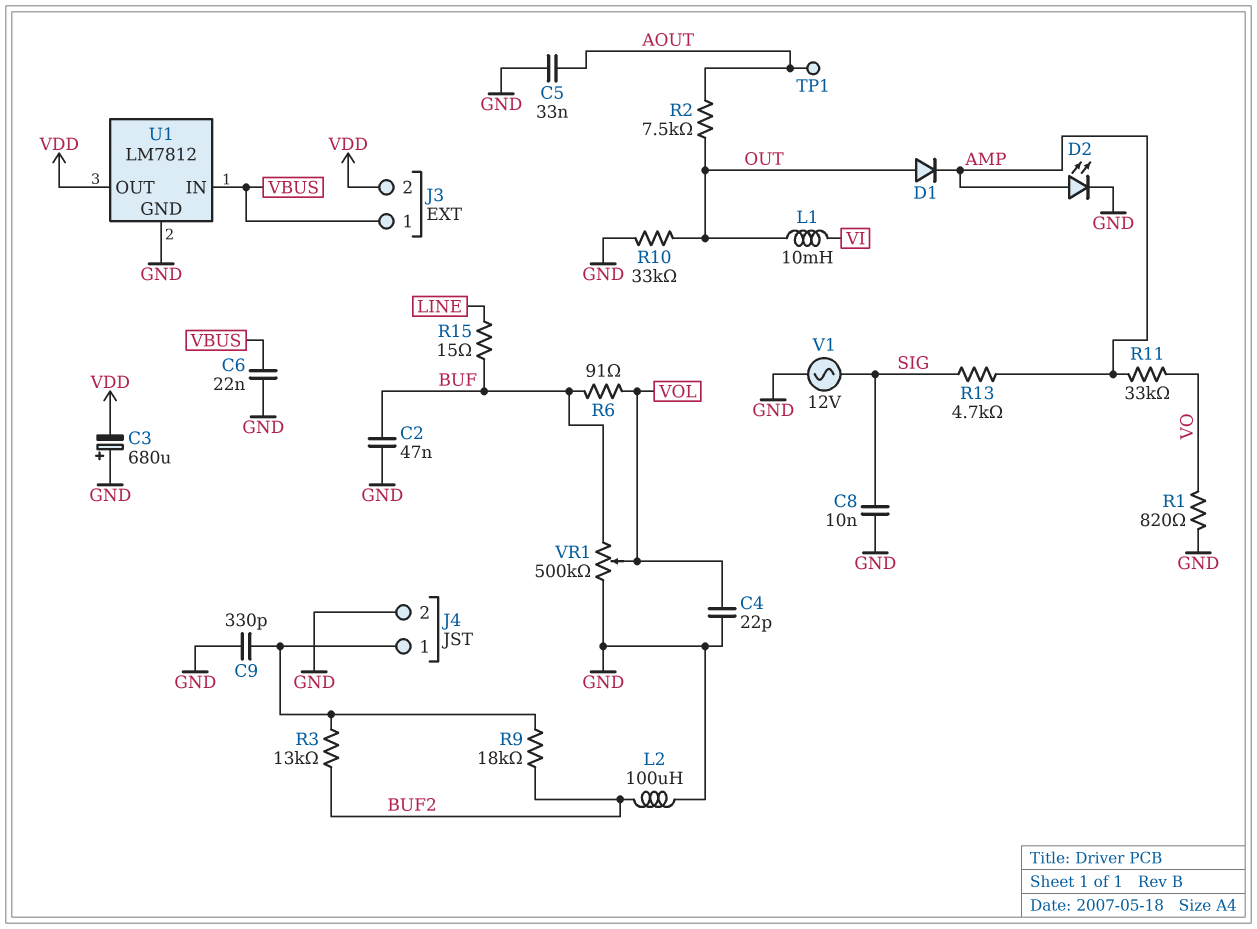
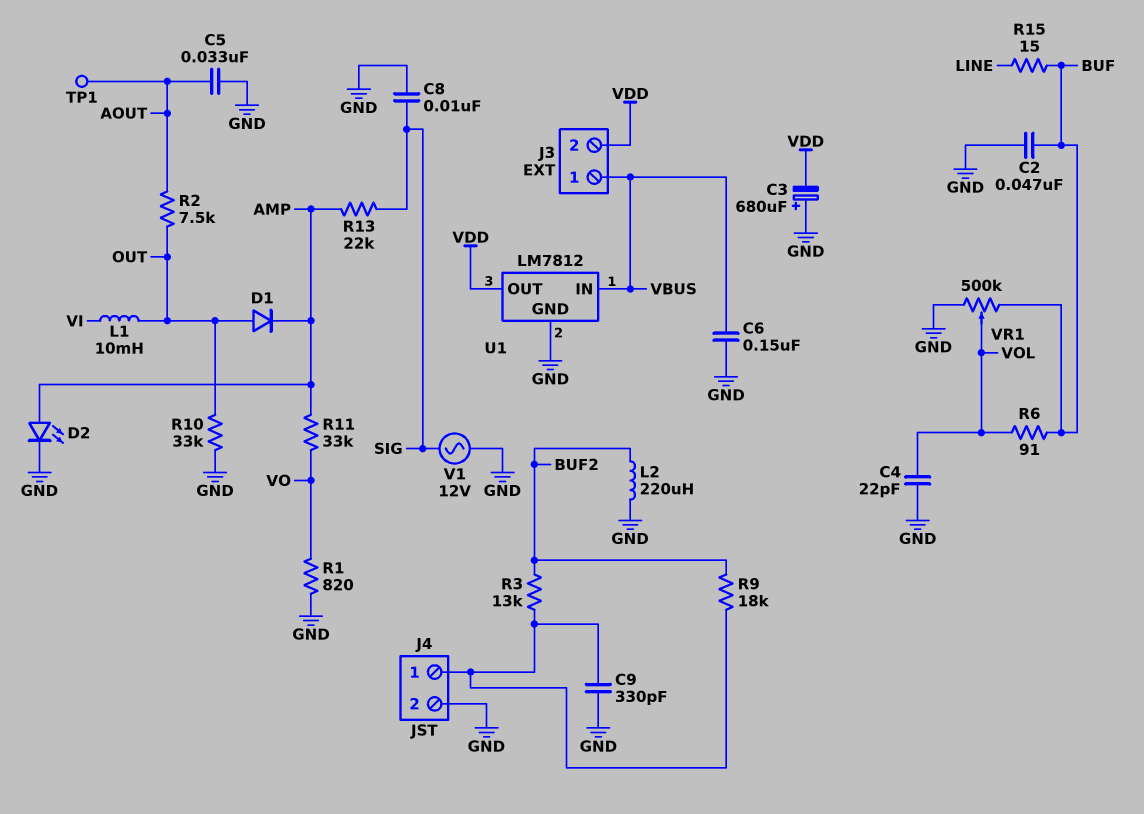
C6: 22nF (GND, VBUS) -> 150nF (GND, VBUS)
L2: 100uH (BUF2, GND) -> 220uH (BUF2, GND)
R13: 4.7k (AMP, SIG) -> 22k (AMP, SIG)

